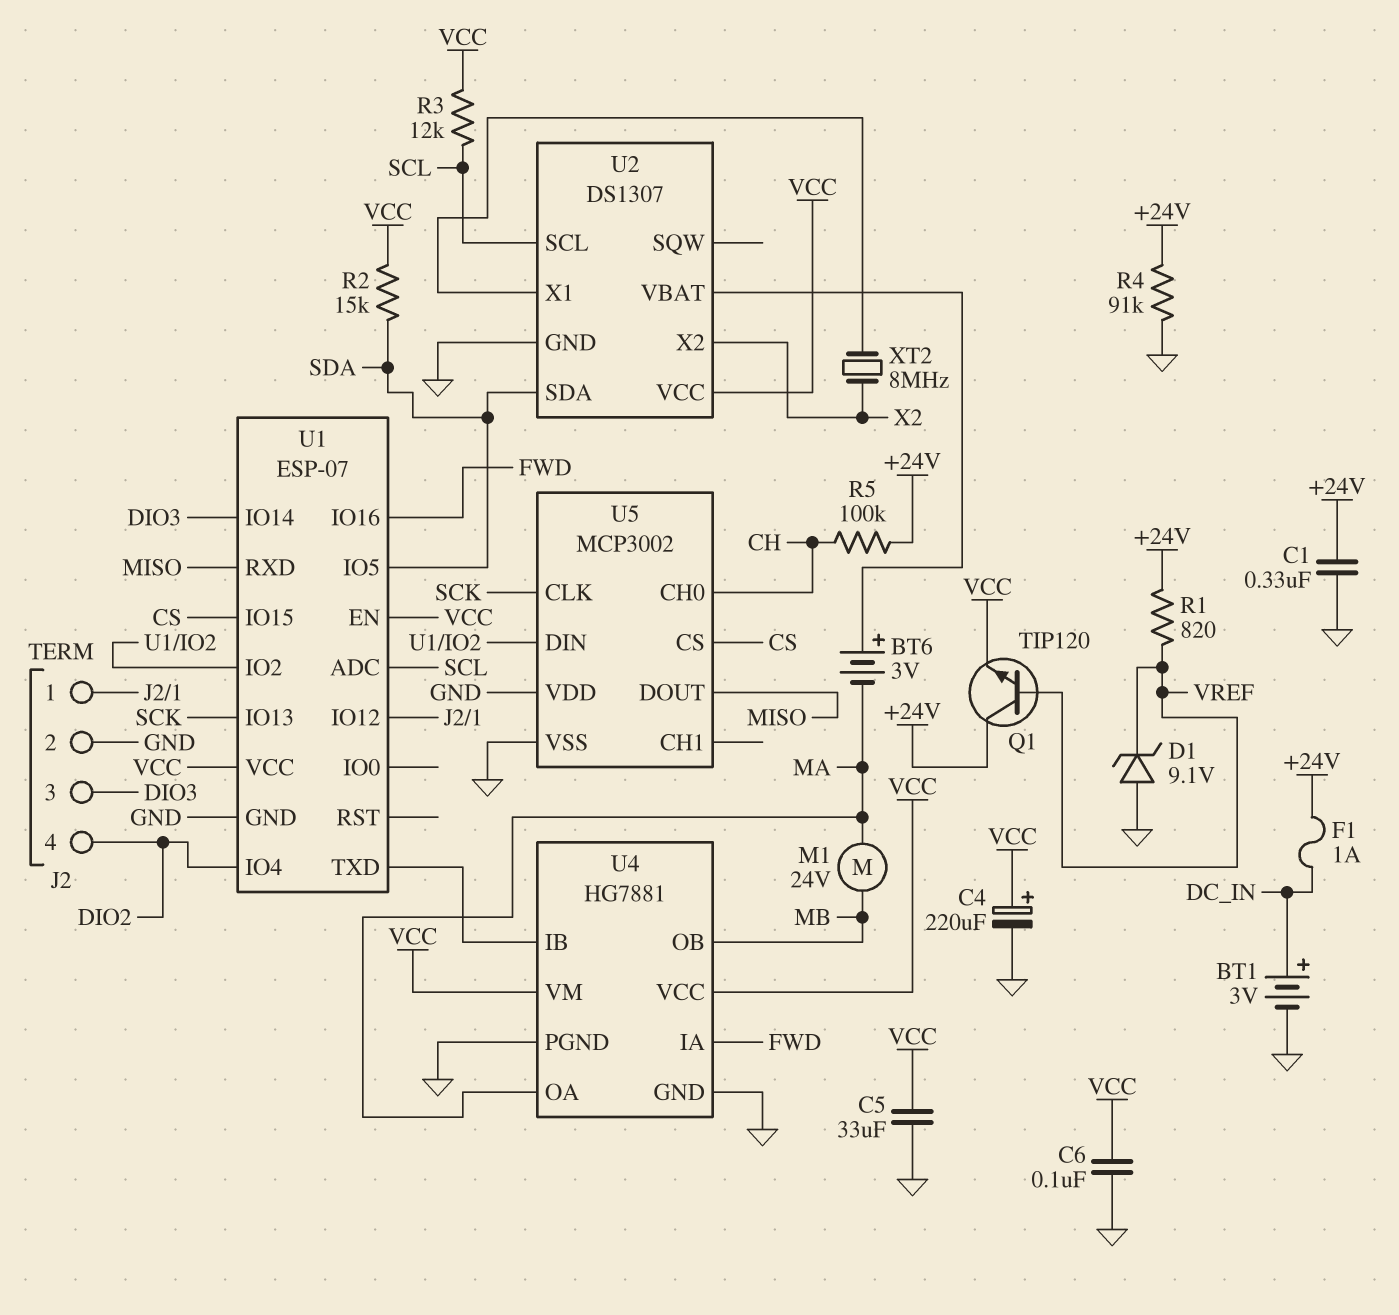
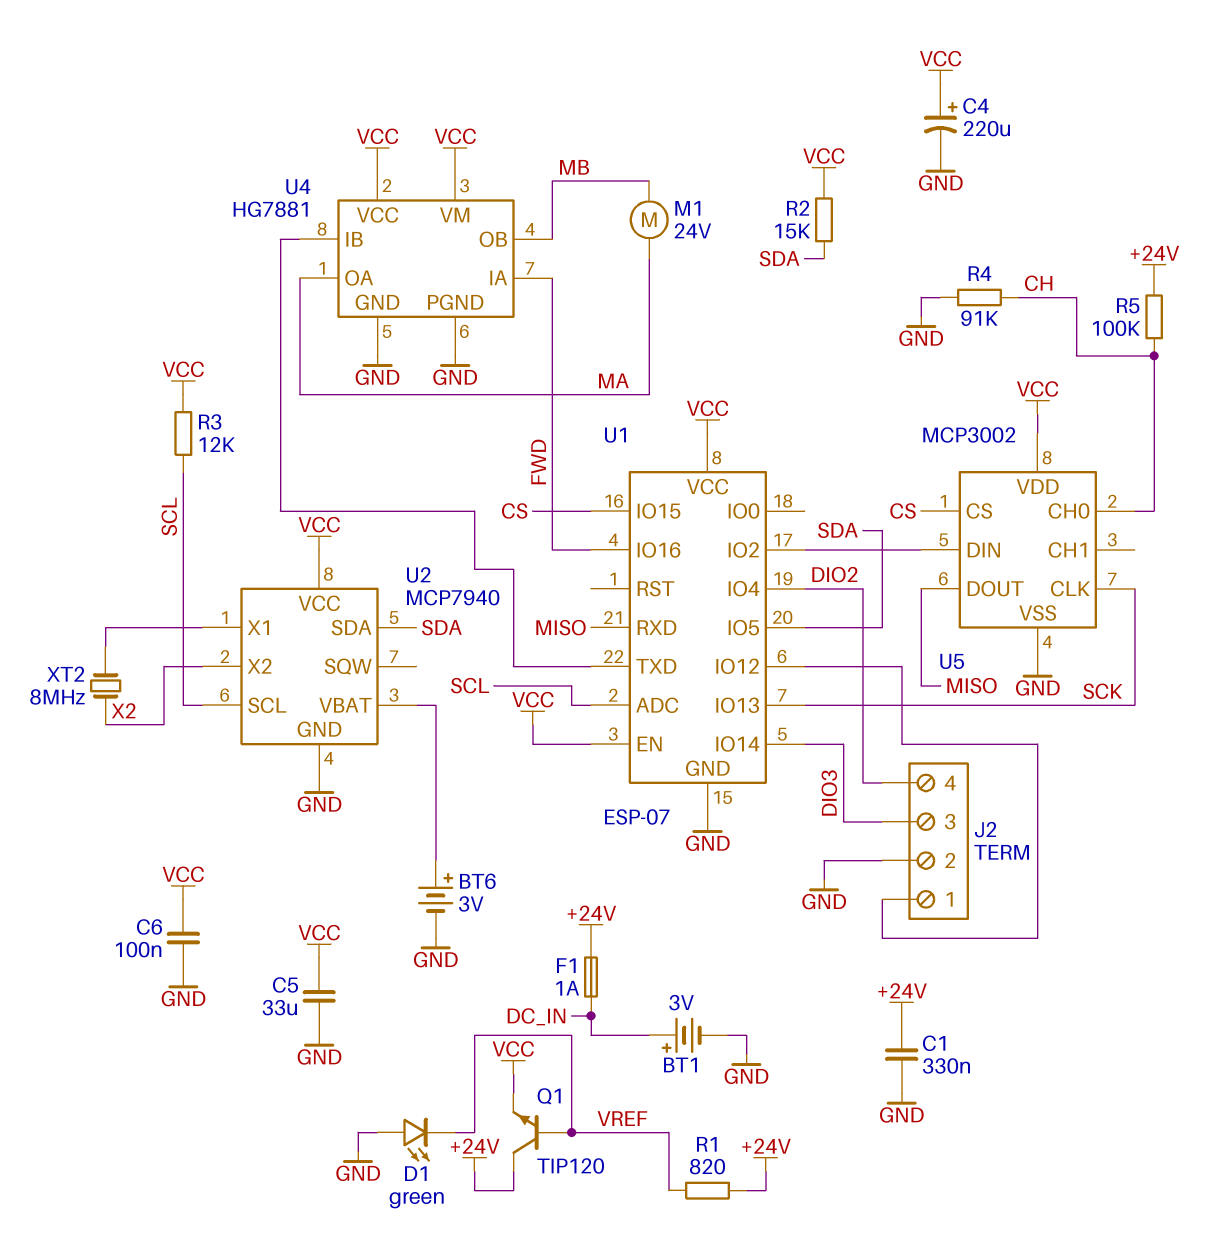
BT6: 3V (plus U2/VBAT, minus MA) -> 3V (plus U2/VBAT, minus GND)
D1: zener 9.1V (A GND, K VREF) -> LED green (A GND, K VREF)
R4: 91k (+24V, GND) -> 91k (CH, GND)
U2: DS1307 -> MCP7940
U5 pin VDD: GND -> VCC

